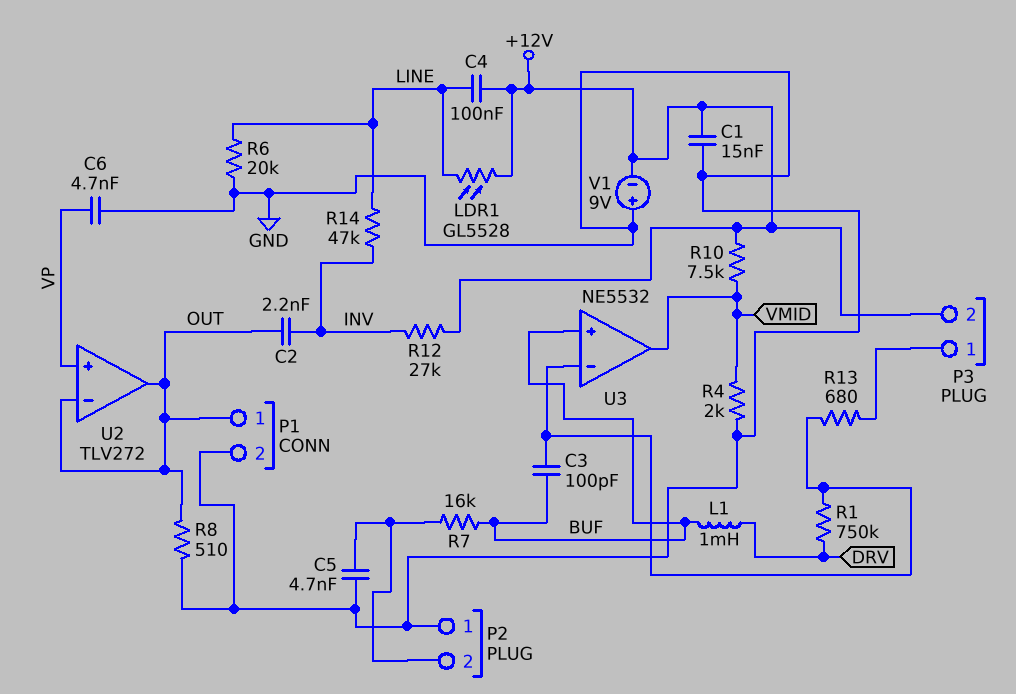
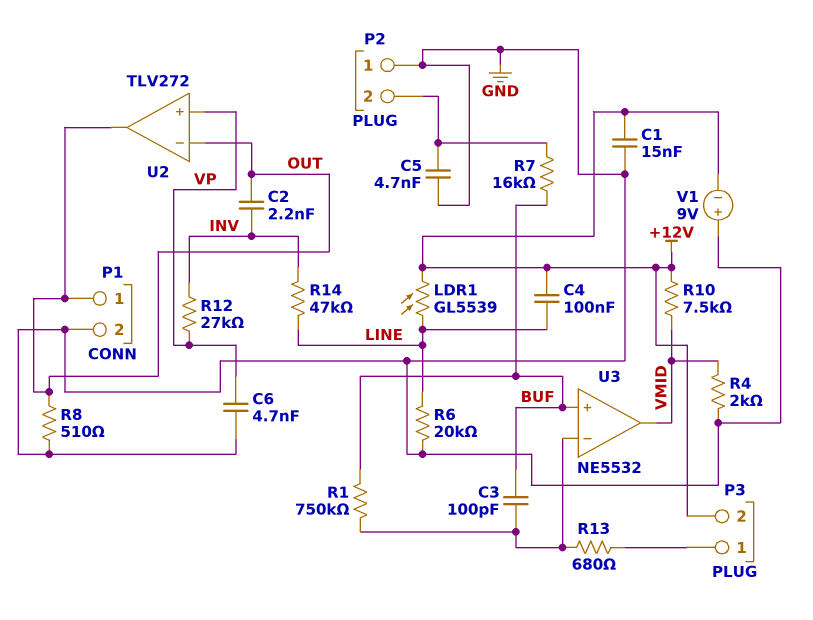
L1: 1mH (BUF, DRV) -> none
LDR1: GL5528 (+12V, LINE) -> GL5539 (+12V, LINE)
R1: 750k (DRV, U3/in-) -> 750k (BUF, U3/in-)
R12: 27k (+12V, INV) -> 27k (INV, VP)

